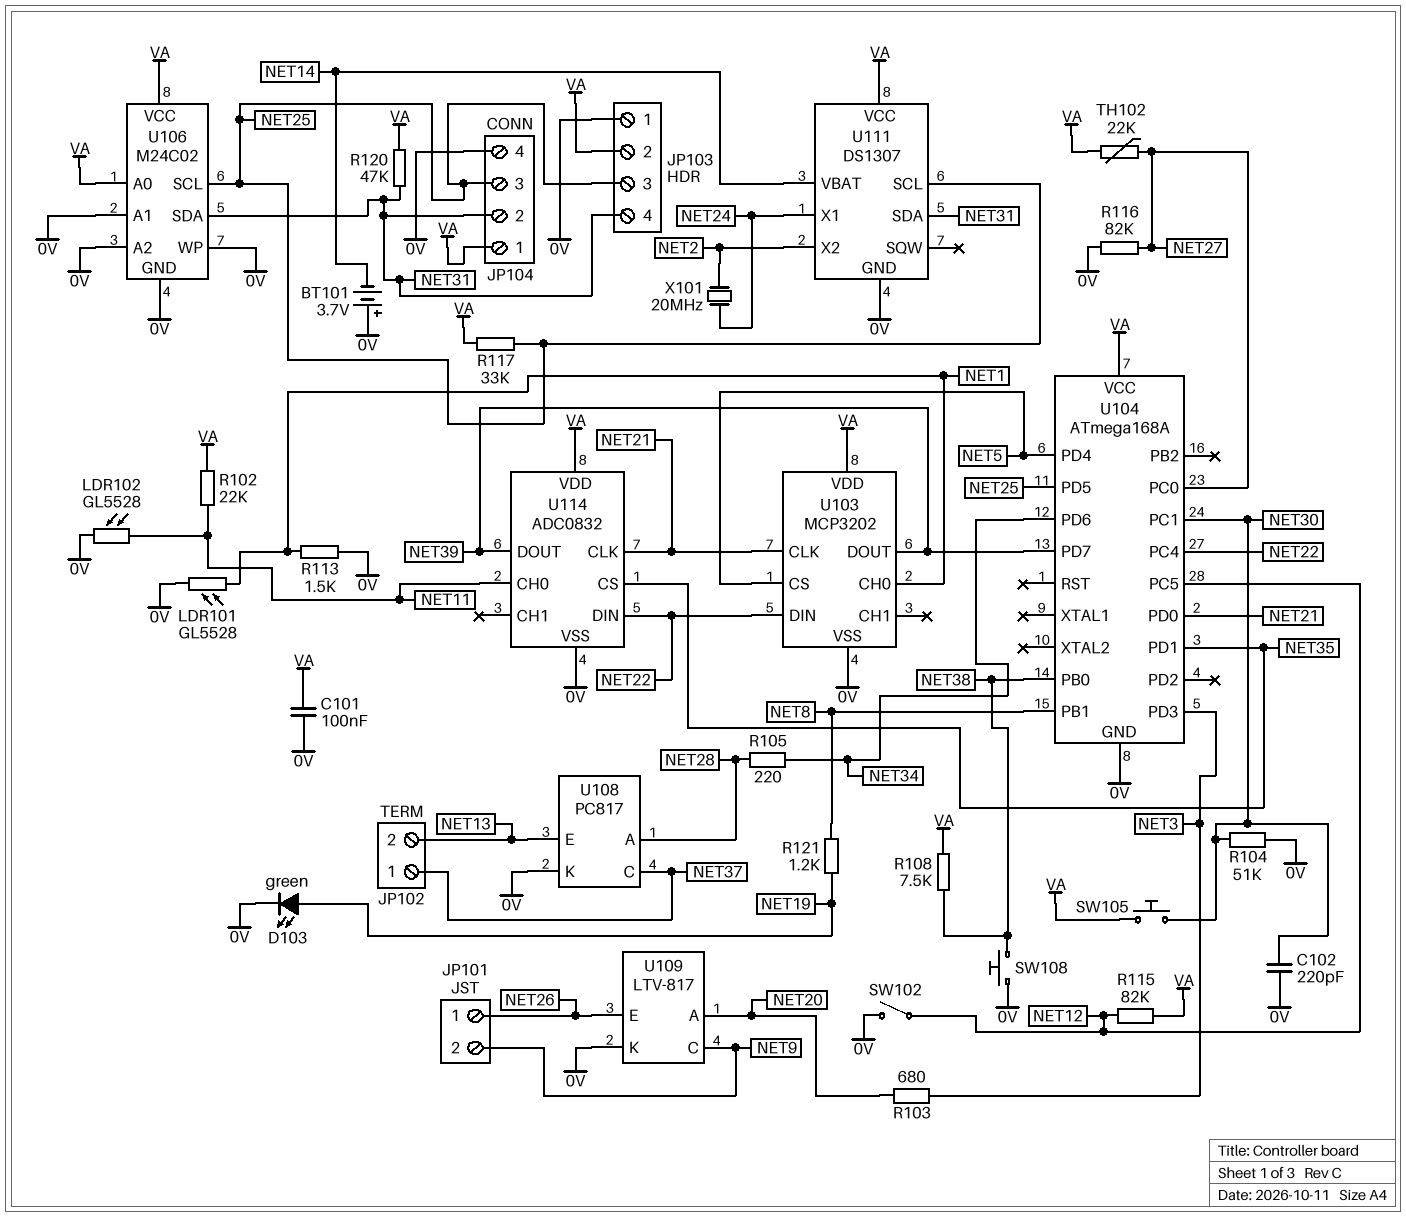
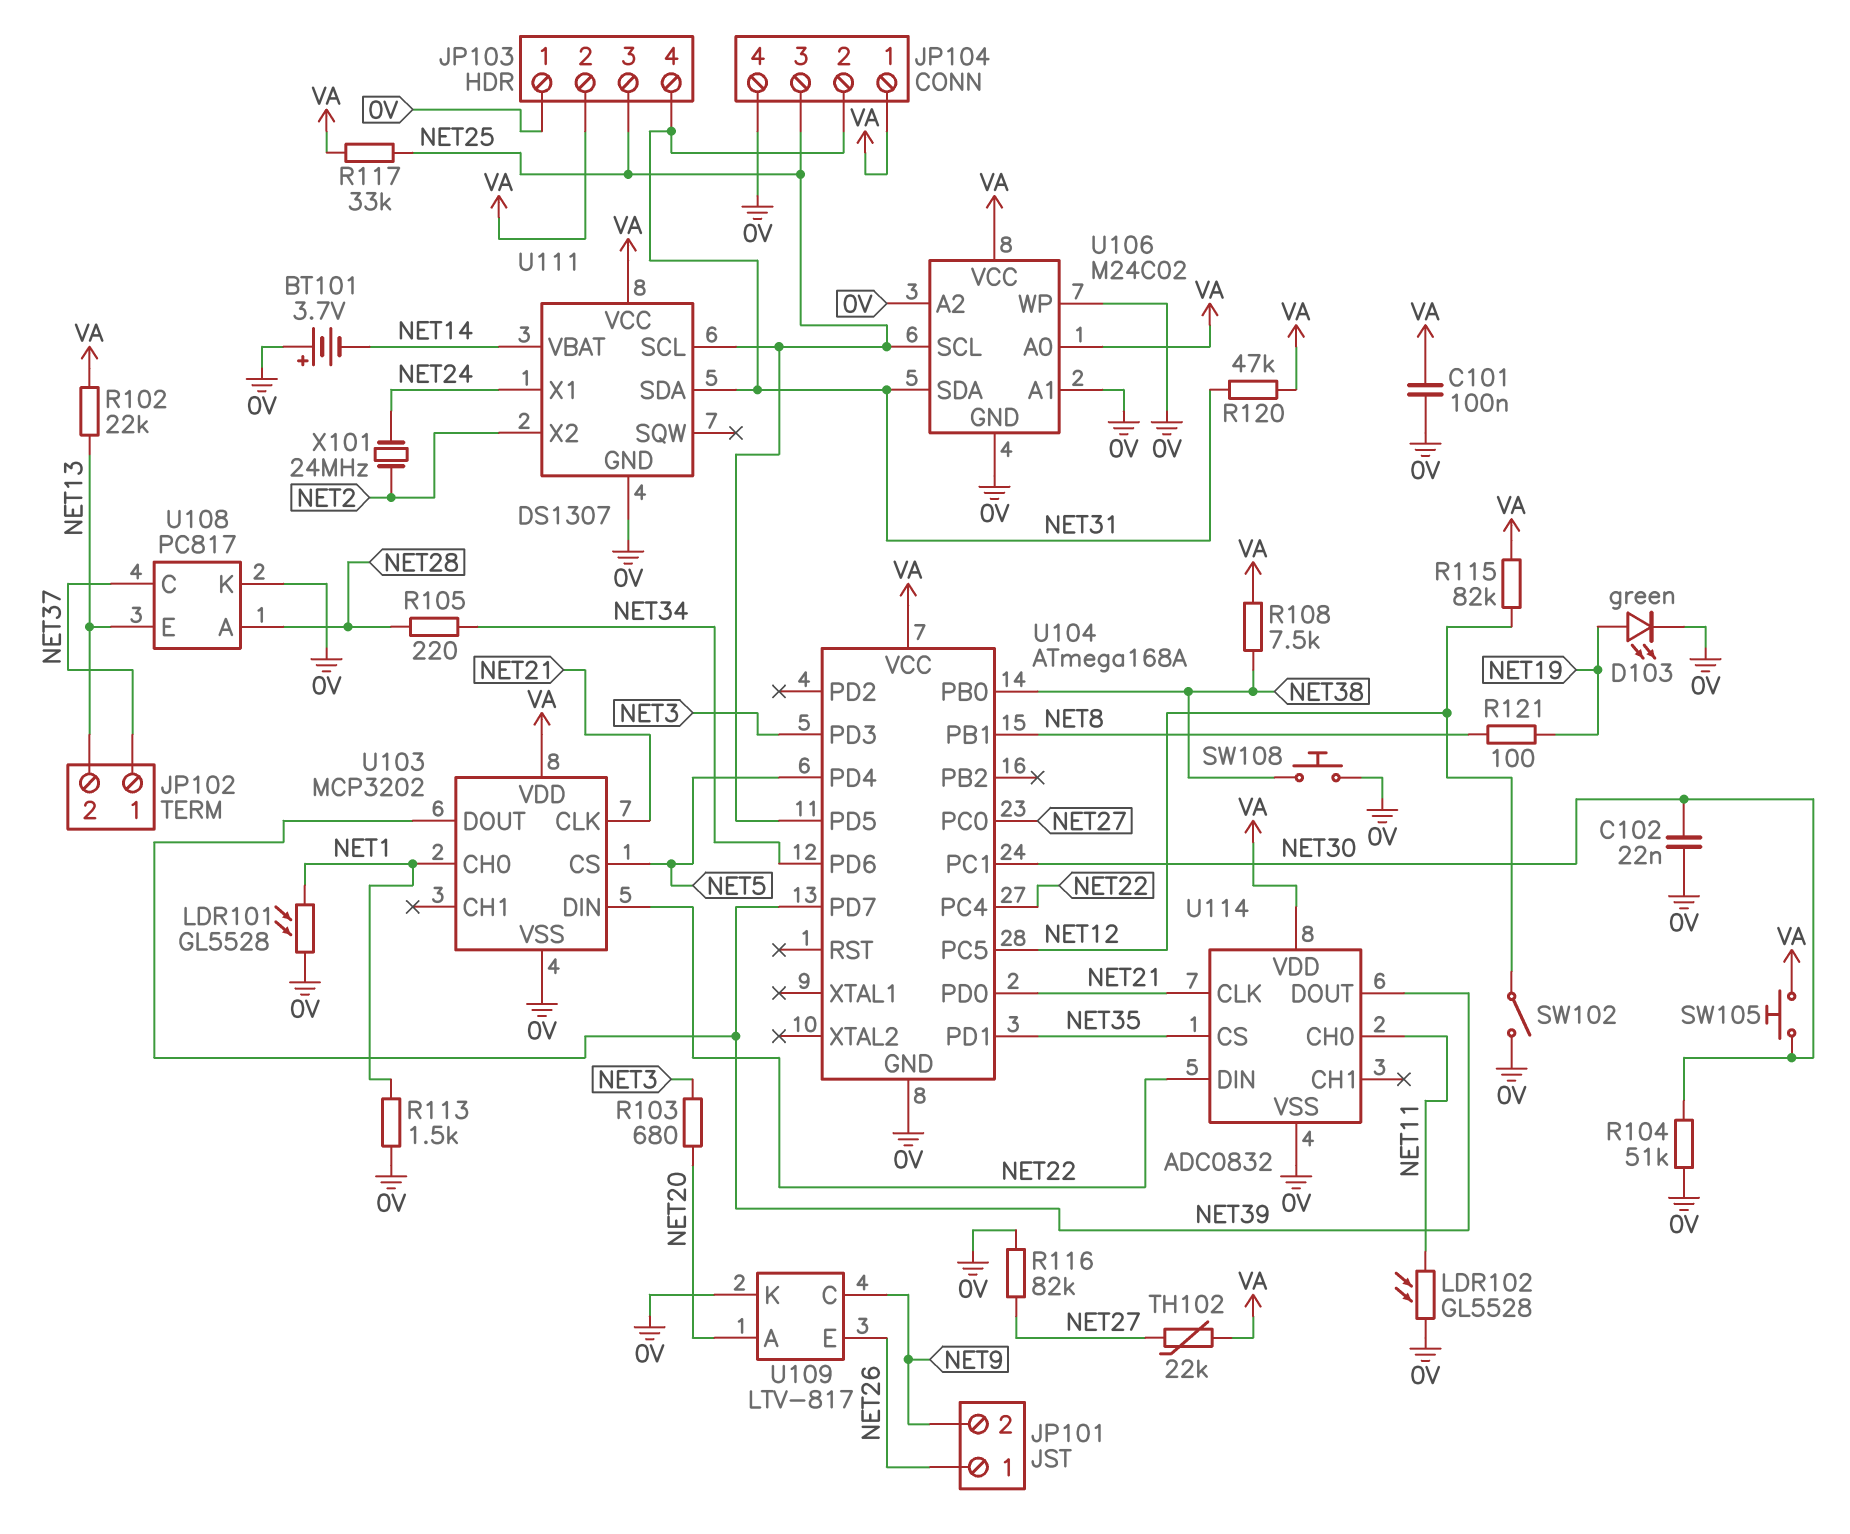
C102: 220pF (0V, NET30) -> 22nF (0V, NET30)
R102: 22k (NET11, VA) -> 22k (NET13, VA)
R121: 1.2k (NET8, NET19) -> 100 (NET8, NET19)
X101: 20MHz (NET2, NET24) -> 24MHz (NET2, NET24)

